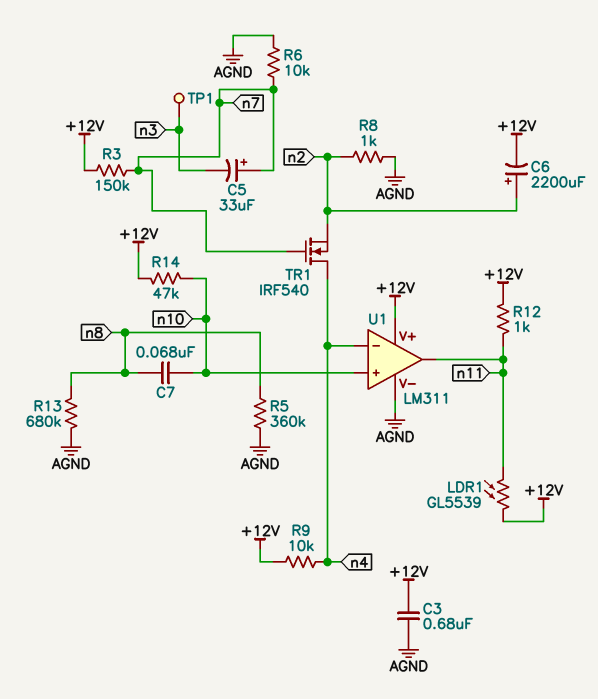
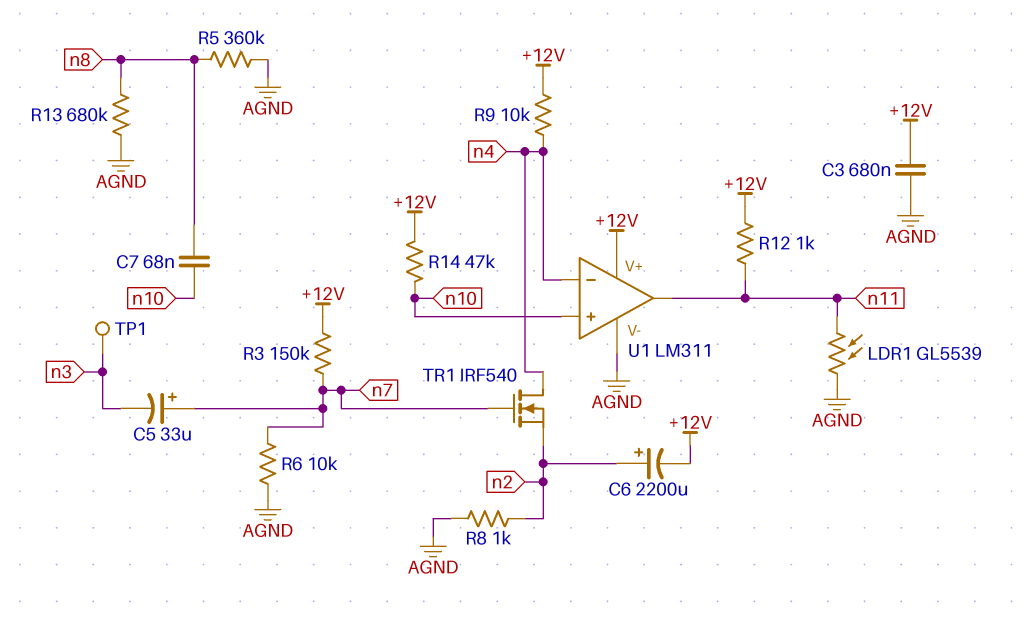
LDR1: GL5539 (+12V, n11) -> GL5539 (AGND, n11)

